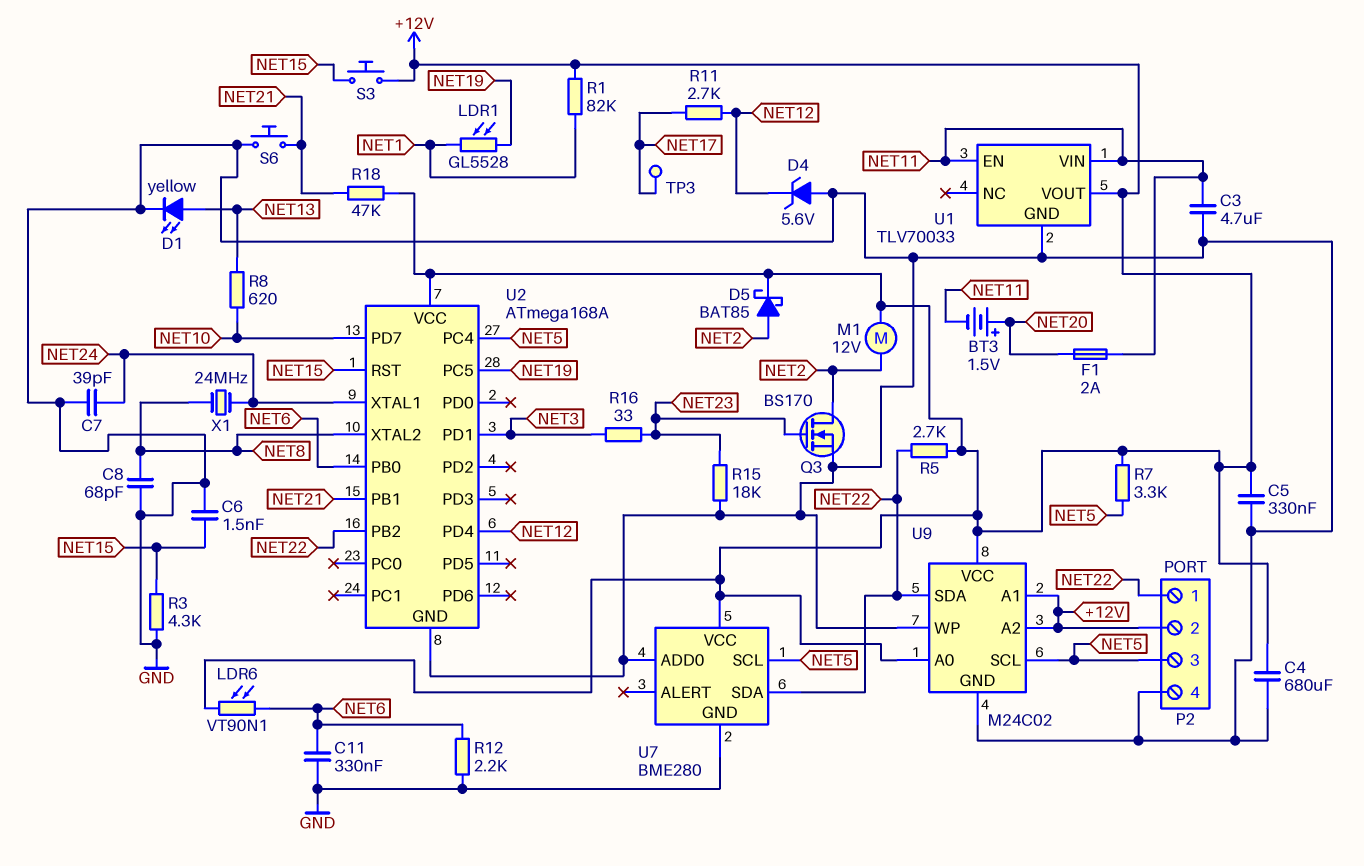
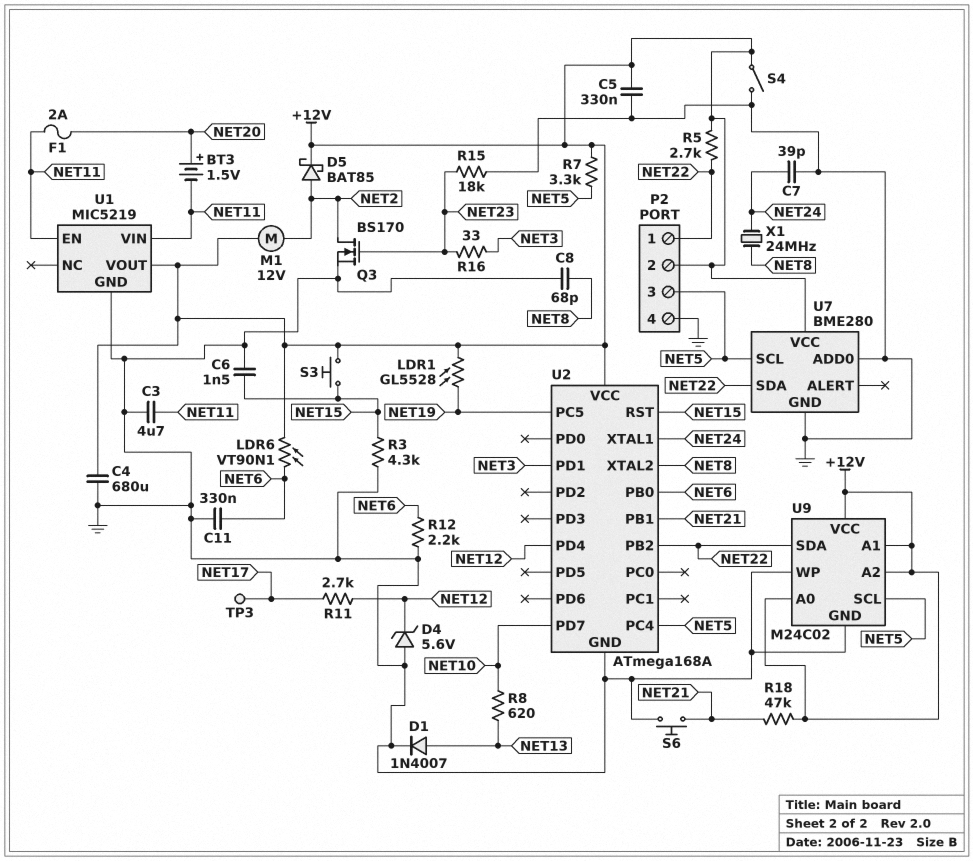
D1: LED yellow (A NET13, K GND) -> diode 1N4007 (A NET13, K GND)
LDR1: GL5528 (NET1, NET19) -> GL5528 (+12V, NET19)
R1: 82k (+12V, NET1) -> none
S4: none -> switch (+12V, GND)
U1: TLV70033 -> MIC5219

